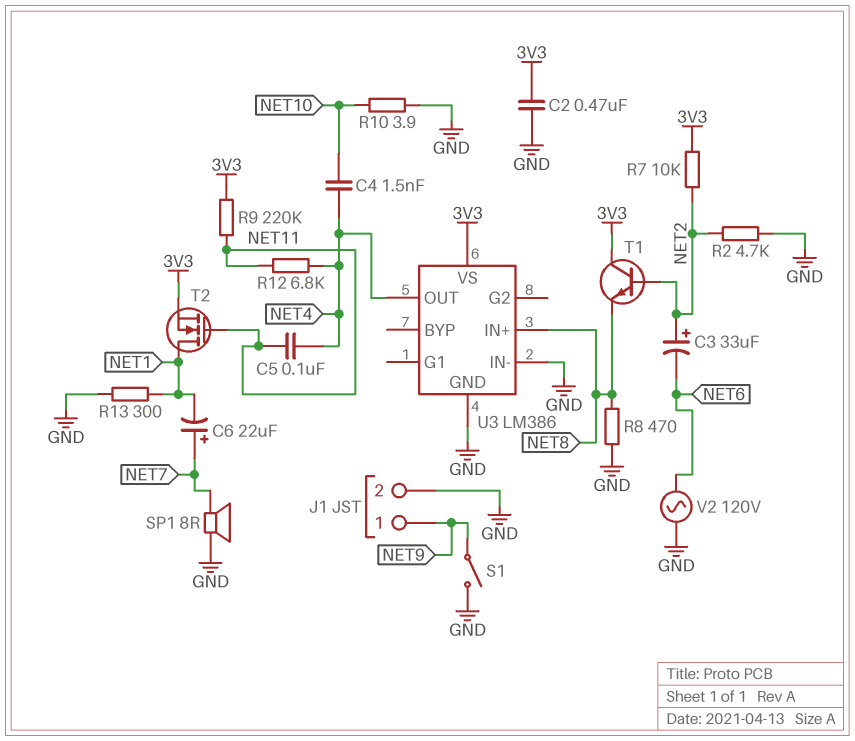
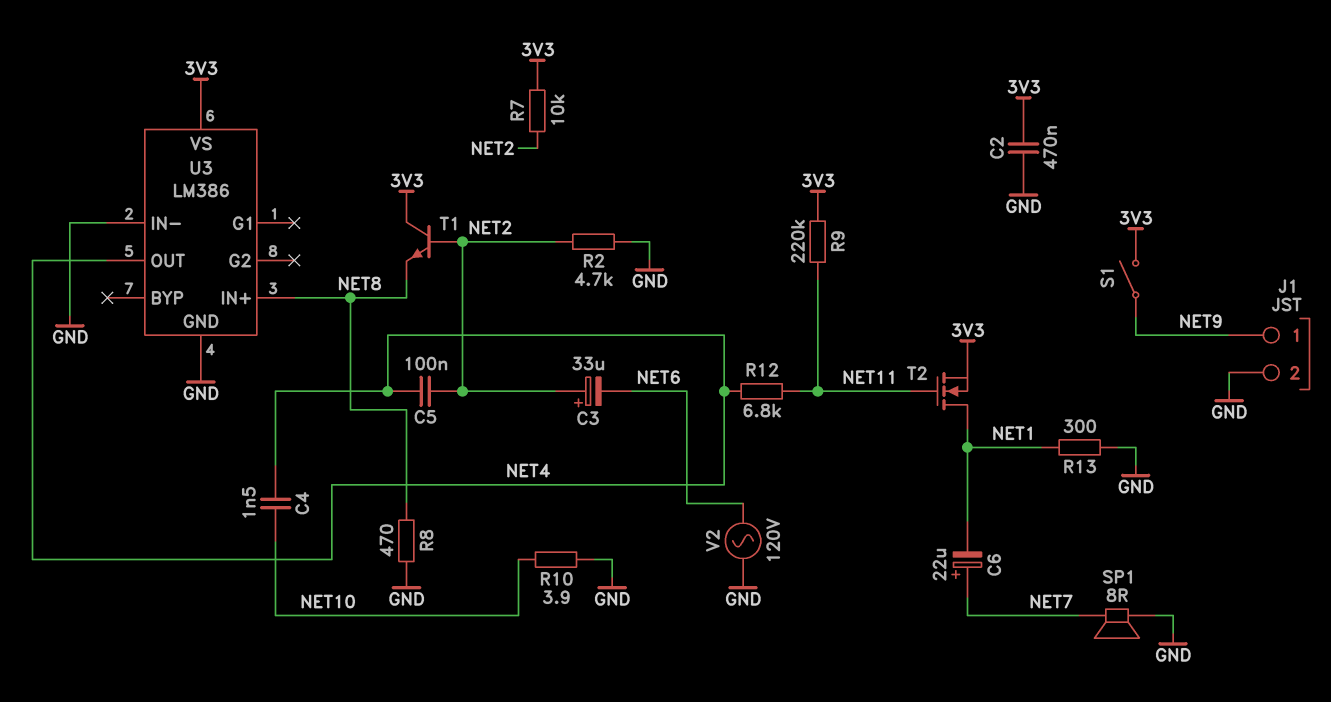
C5: 100nF (NET4, NET11) -> 100nF (NET2, NET4)
S1: switch (GND, NET9) -> switch (3V3, NET9)

